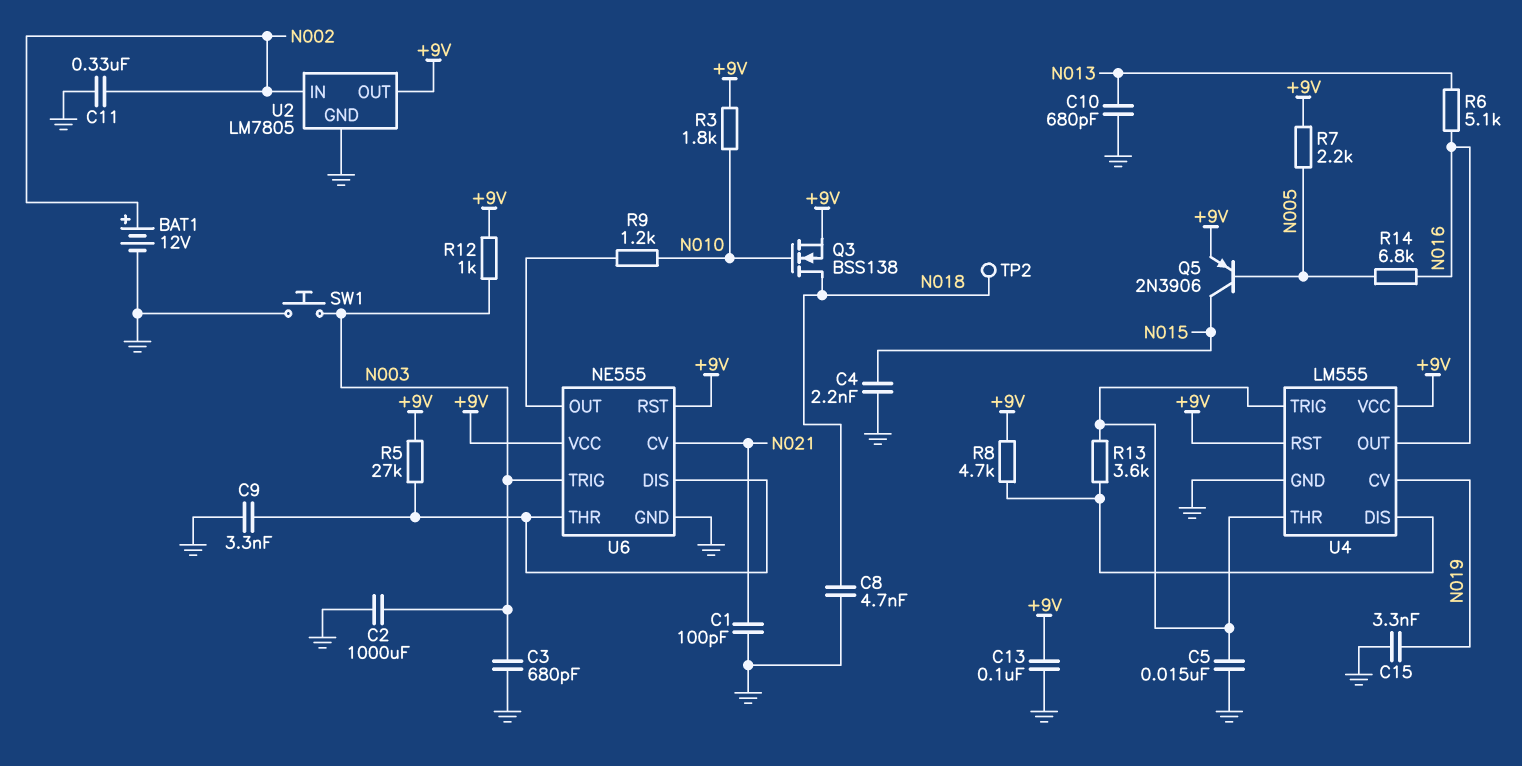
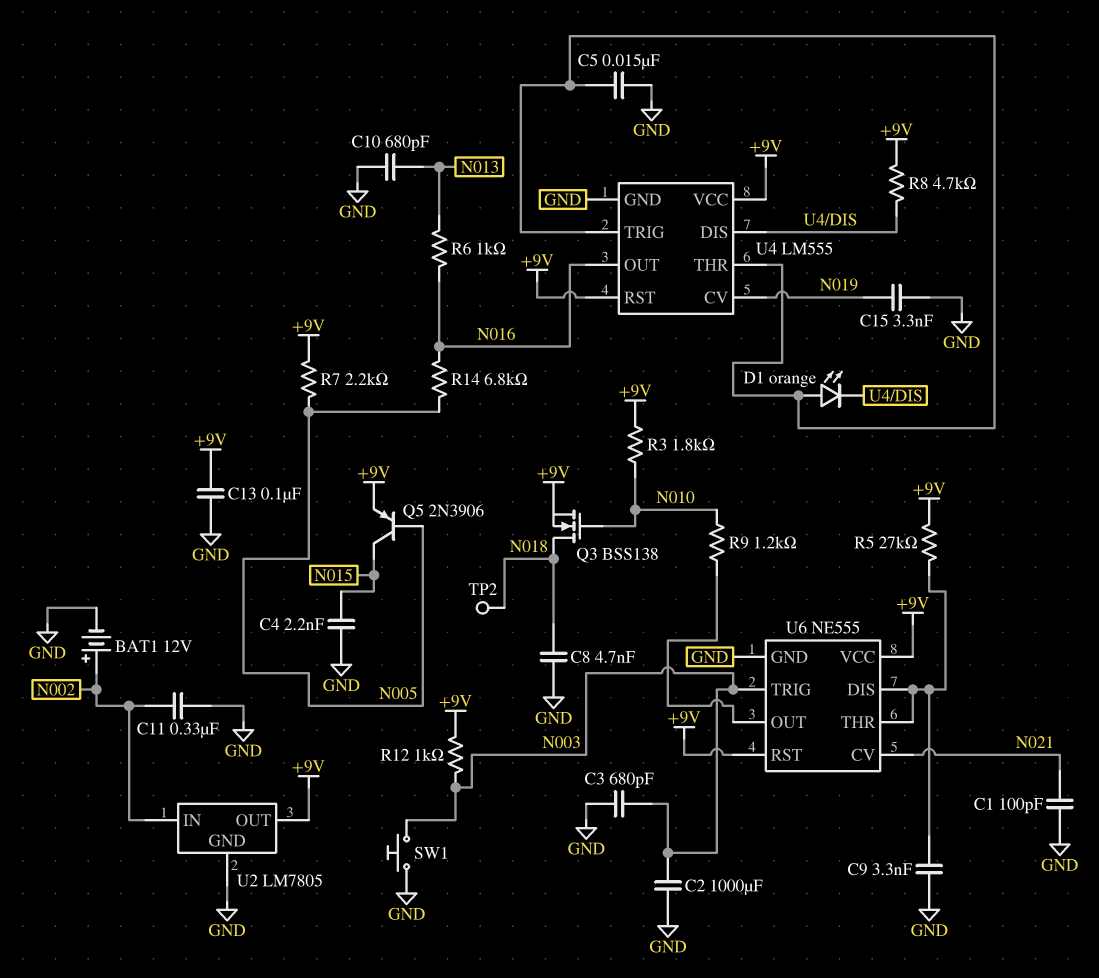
D1: none -> LED orange (A U4/THR, K U4/DIS)
R6: 5.1k (N013, N016) -> 1k (N013, N016)
R13: 3.6k (U4/DIS, U4/THR) -> none

